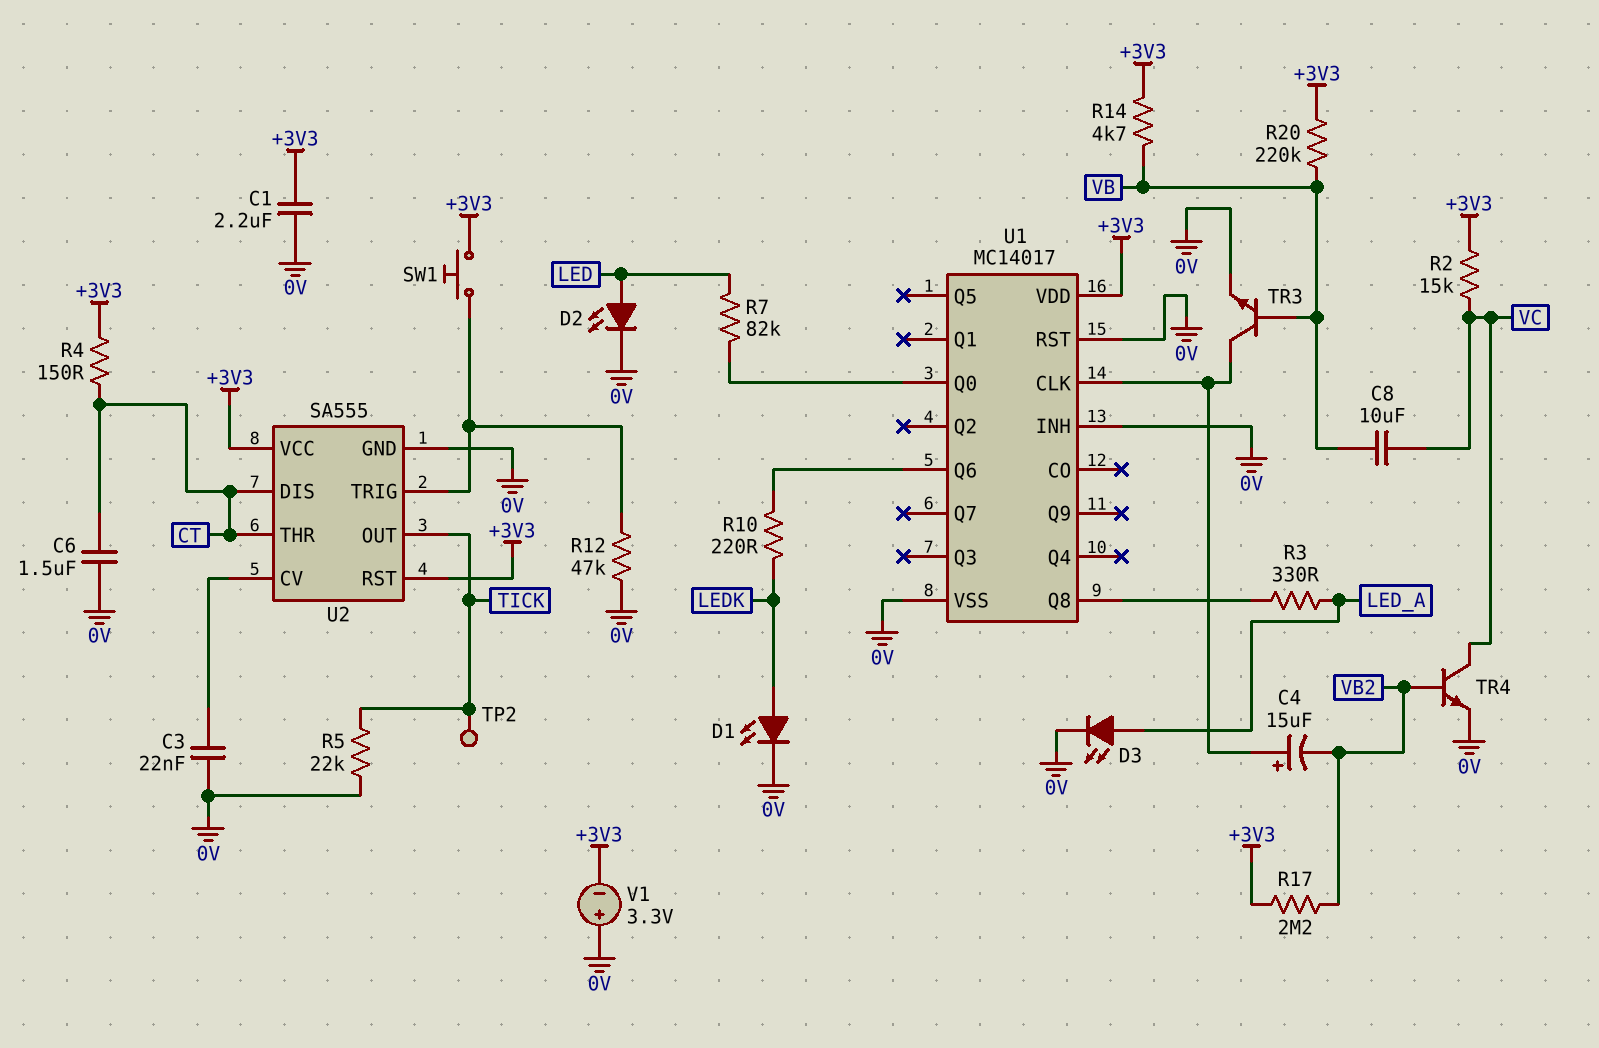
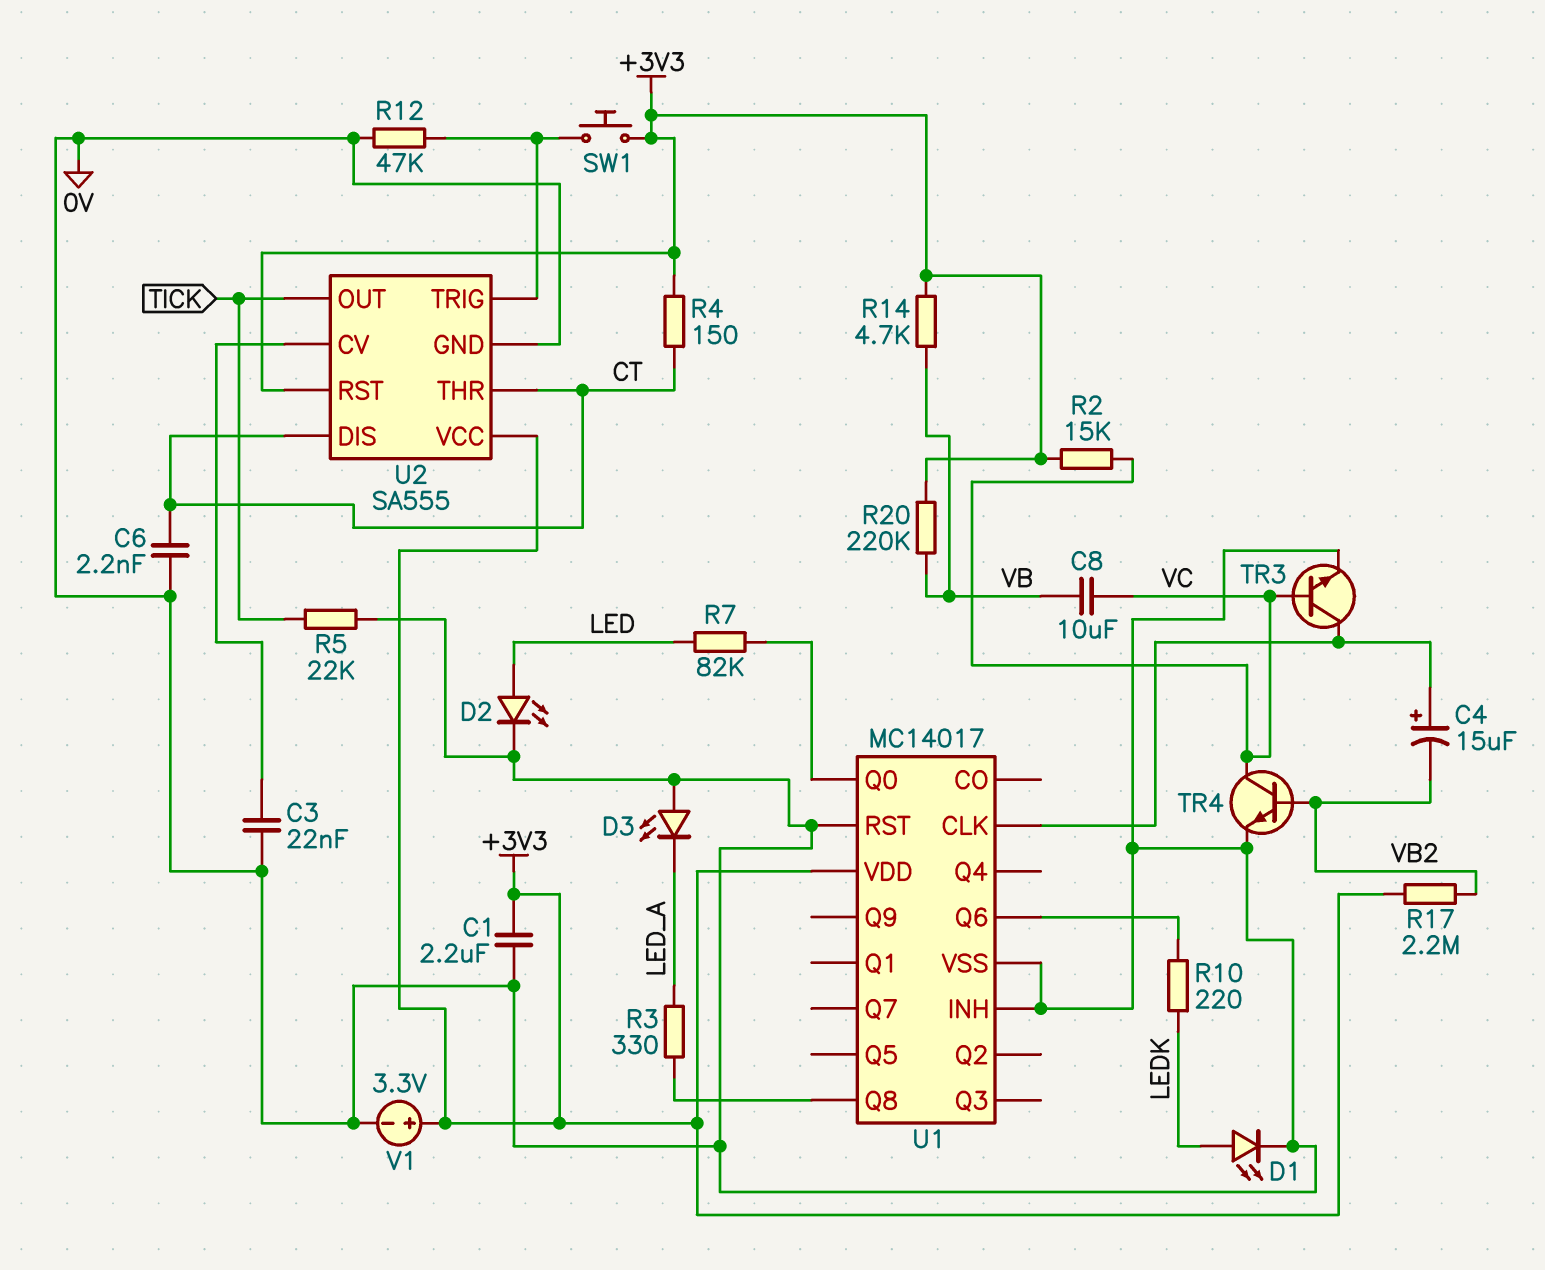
C6: 1.5uF (0V, CT) -> 2.2nF (0V, CT)
D3: LED (A LED_A, K 0V) -> LED (A 0V, K LED_A)
TP2: test point (TICK) -> none
TR3: NPN (B VB, C U1/CLK, E 0V) -> NPN (B VC, C U1/CLK, E 0V)
V1: 3.3V (plus 0V, minus +3V3) -> 3.3V (plus +3V3, minus 0V)

